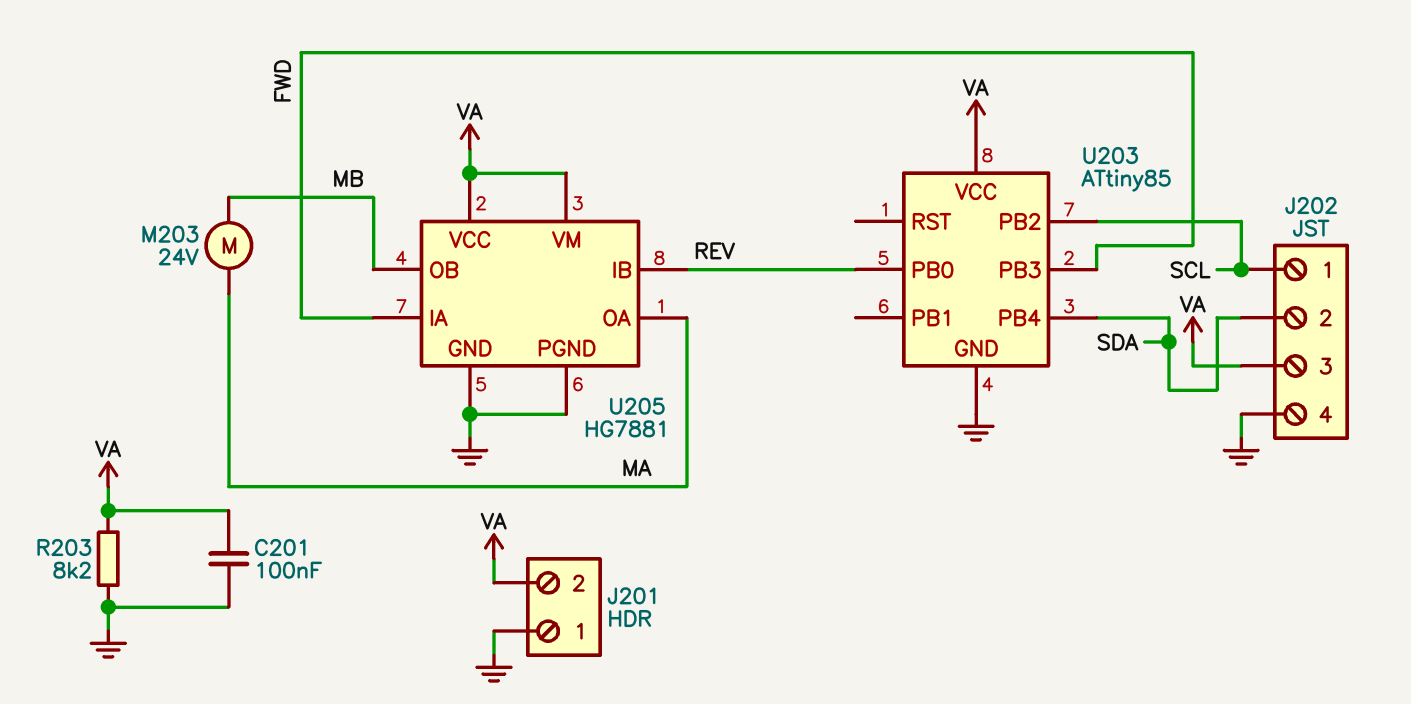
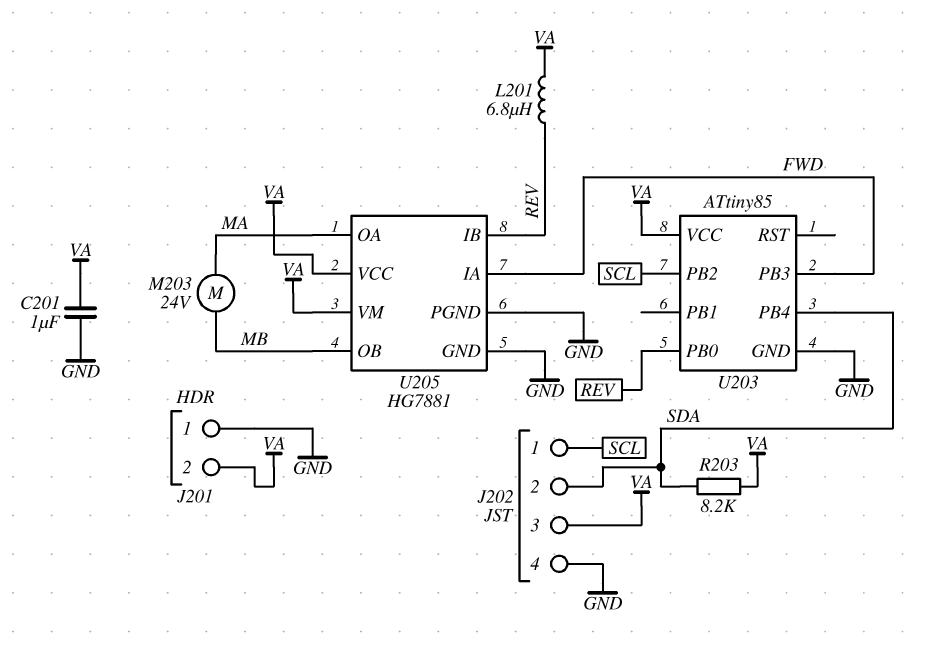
C201: 100nF (GND, VA) -> 1uF (GND, VA)
L201: none -> 6.8uH (REV, VA)
R203: 8.2k (GND, VA) -> 8.2k (SDA, VA)

